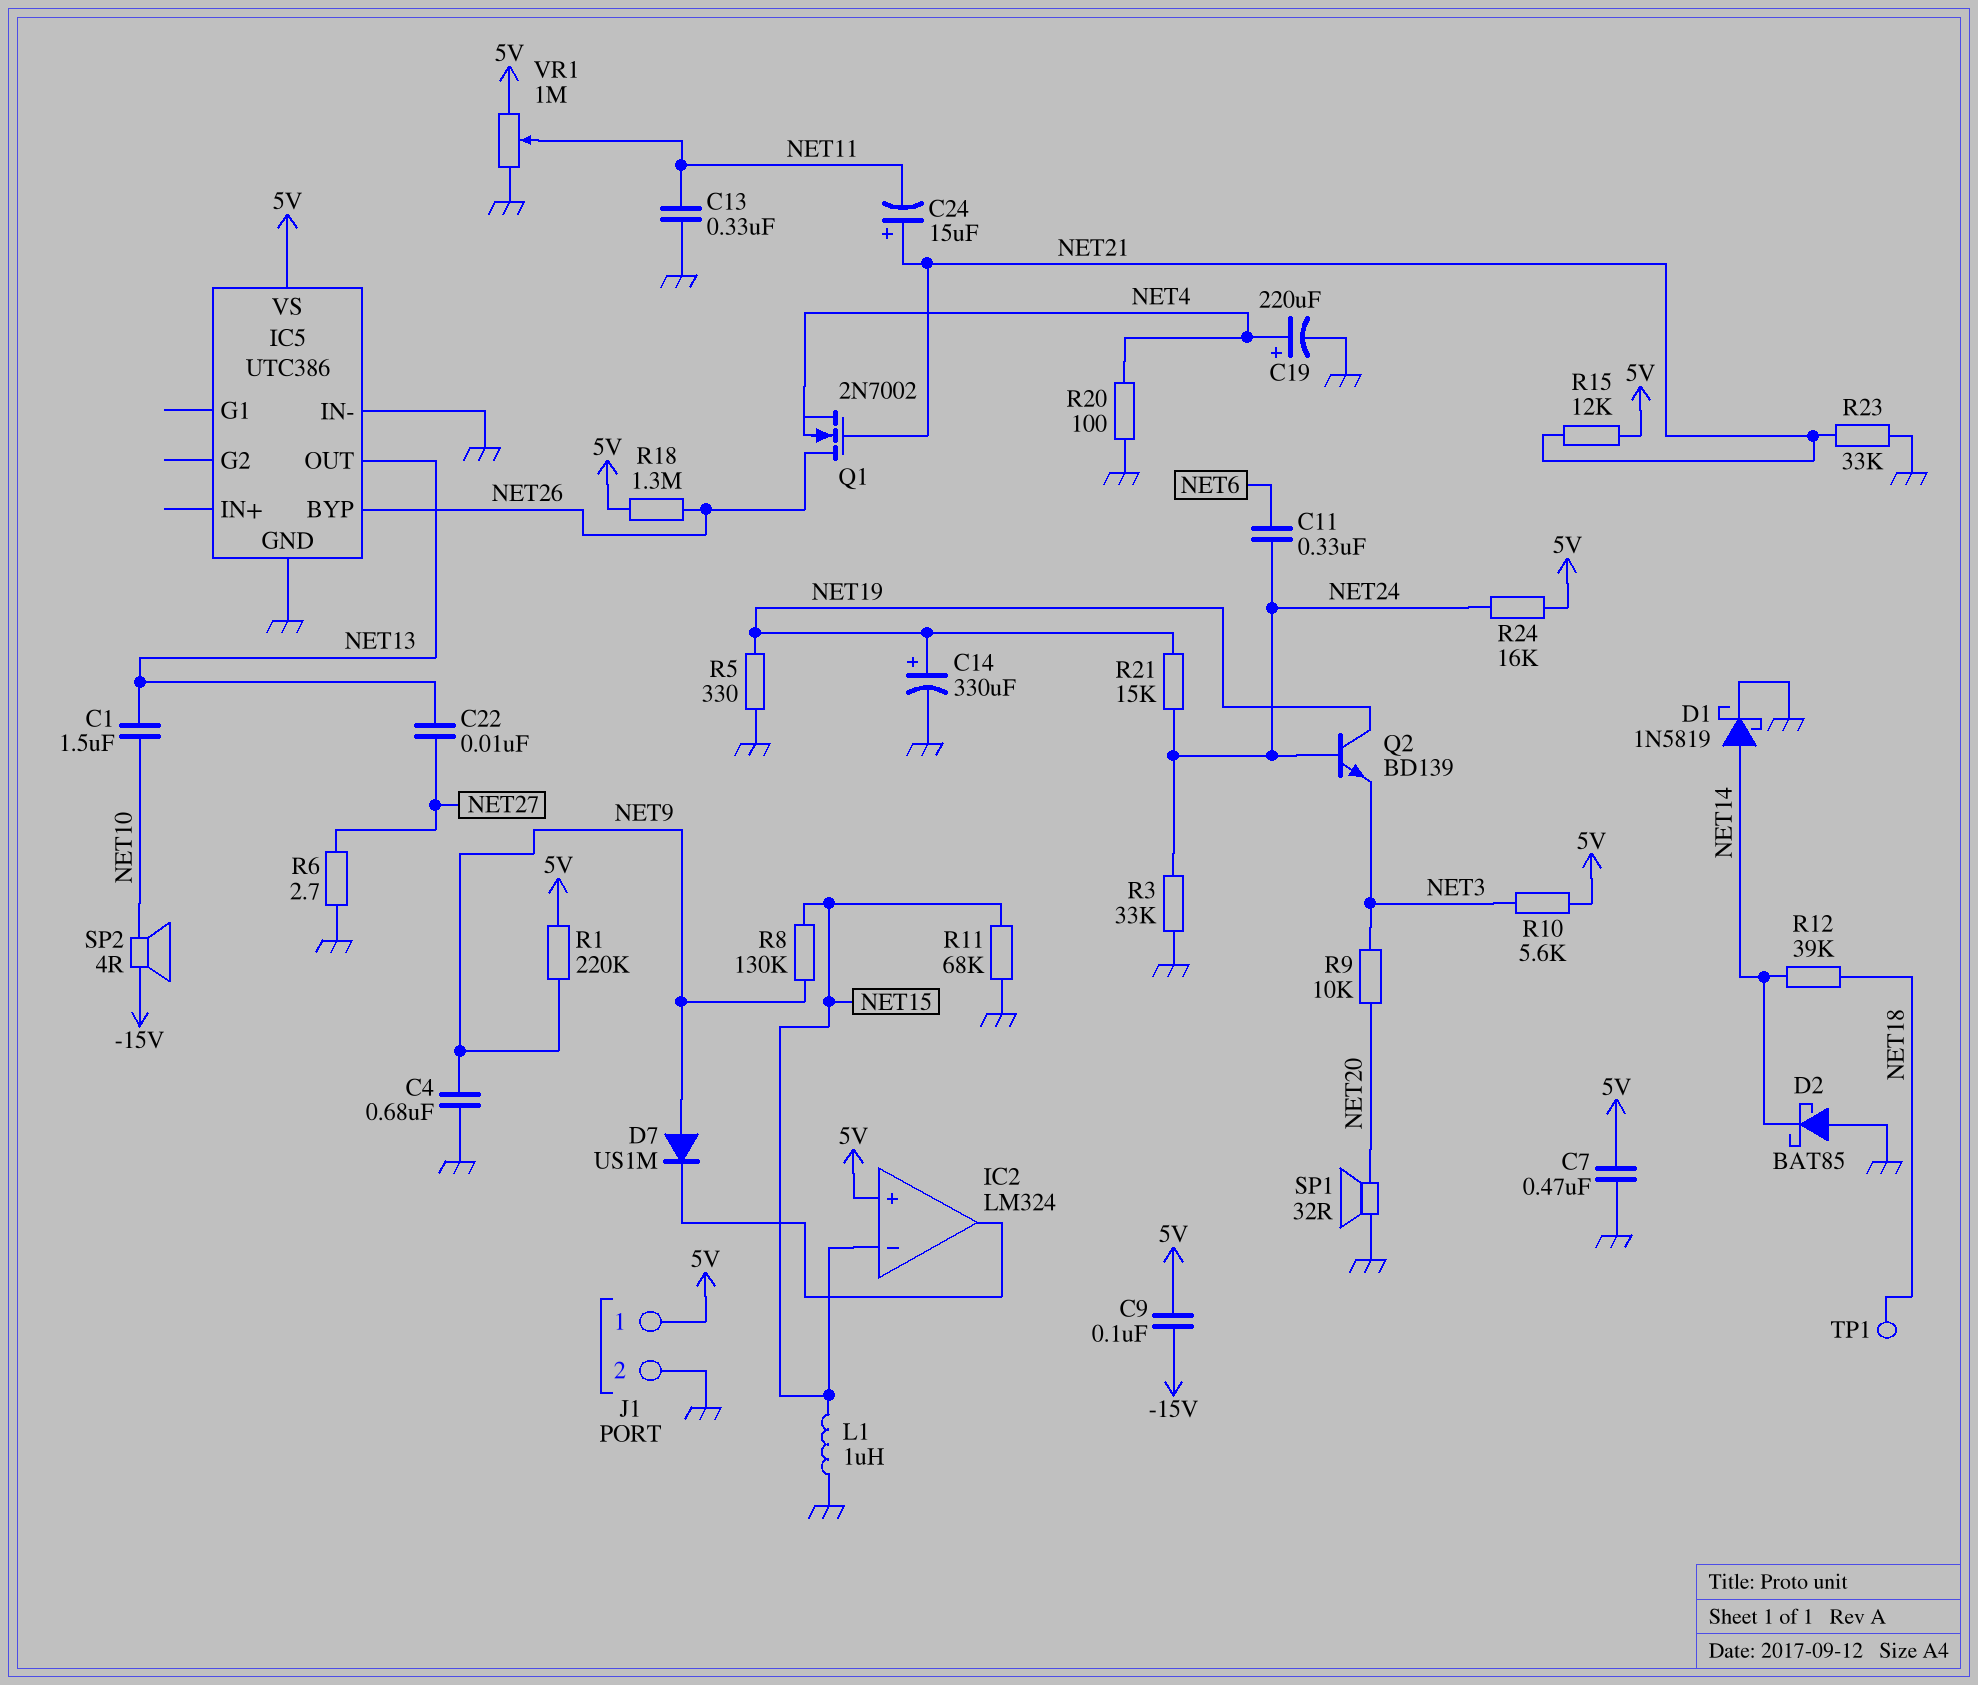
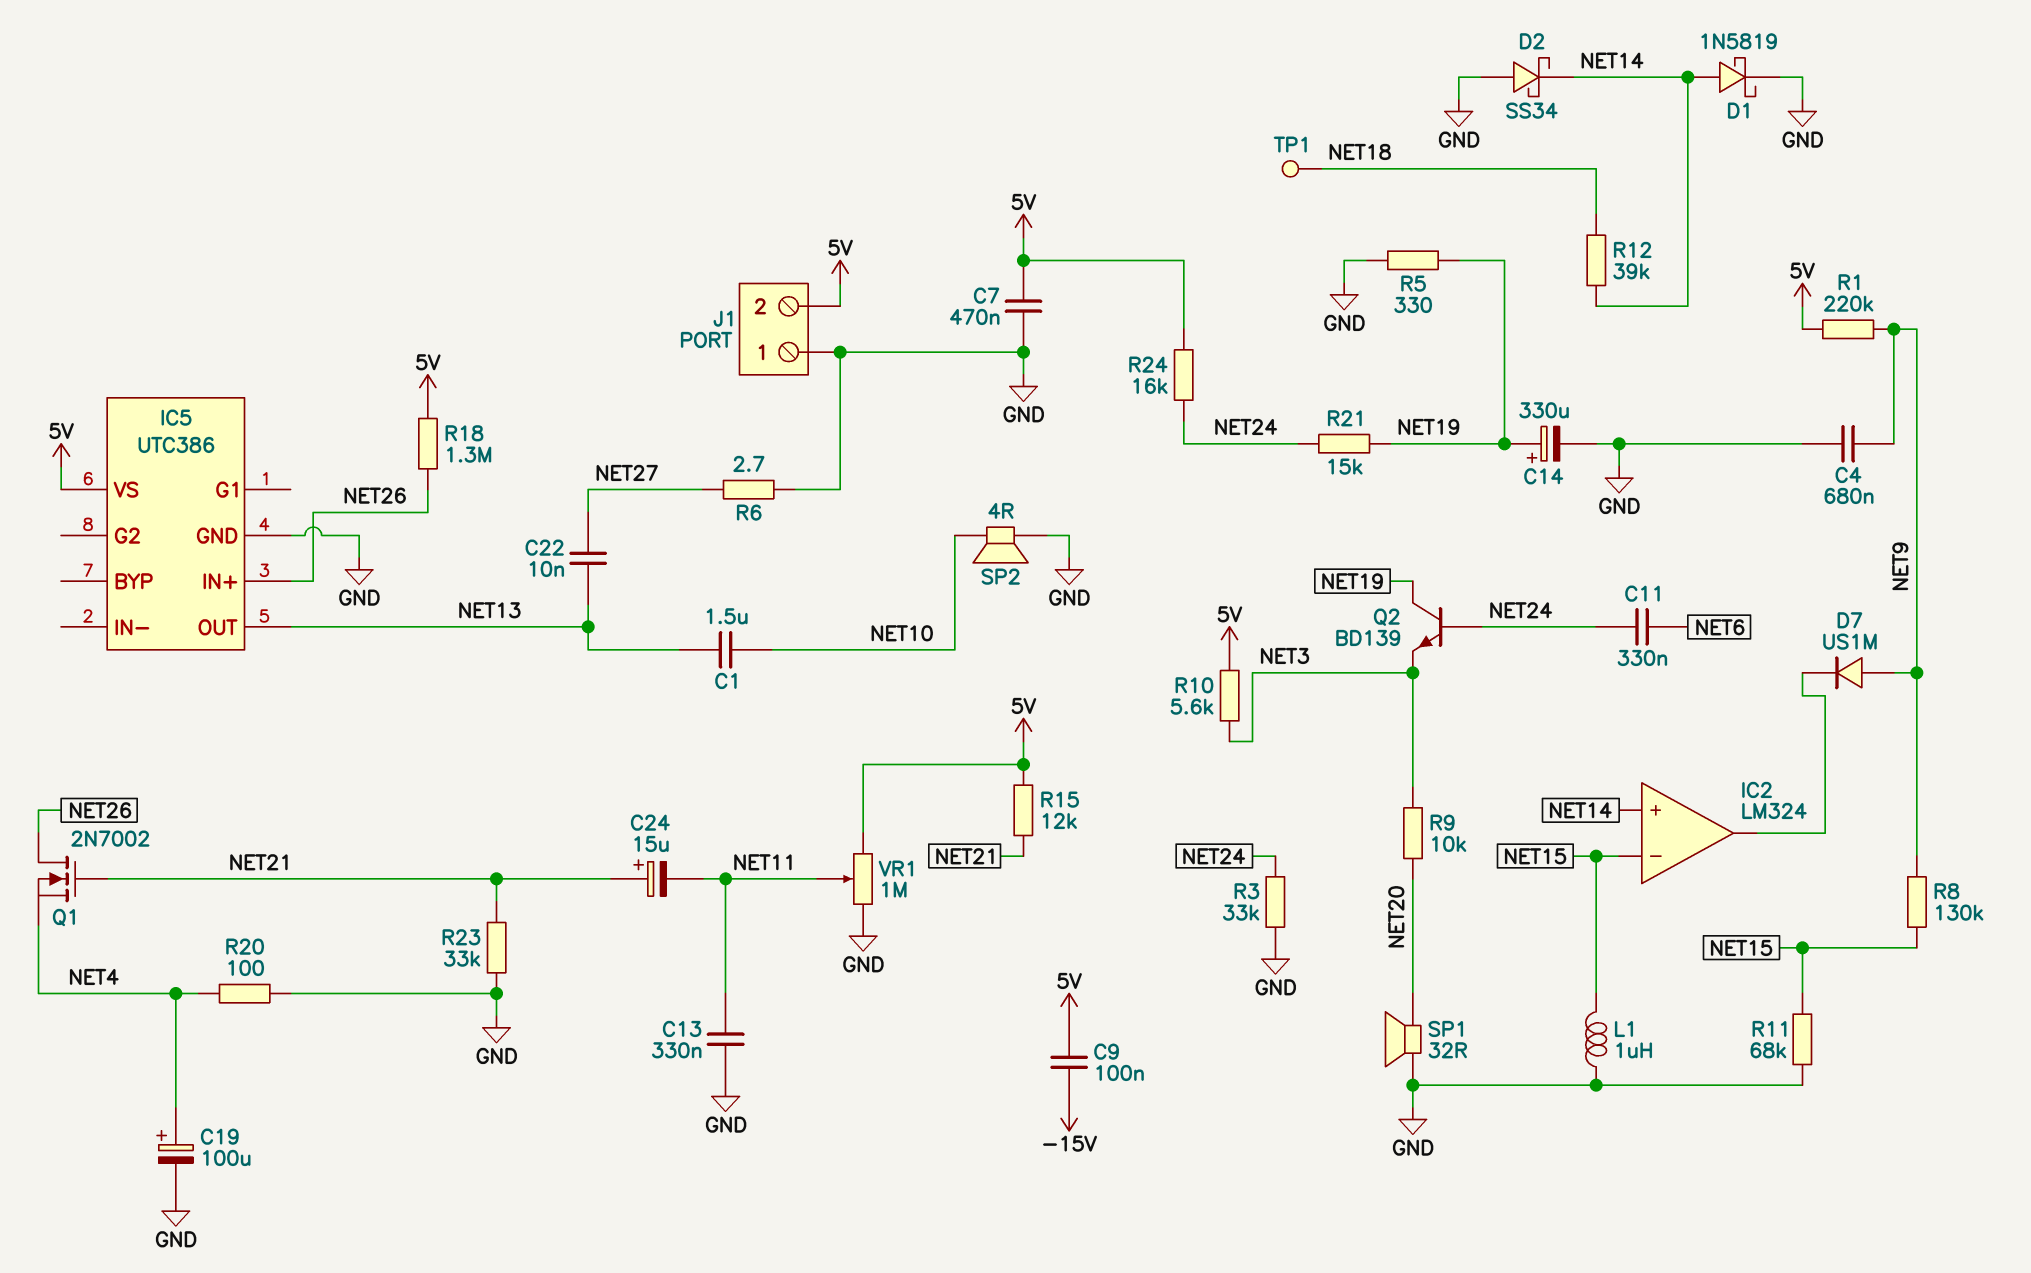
C19: 220uF (plus NET4, minus GND) -> 100uF (plus NET4, minus GND)
D2: schottky BAT85 (A GND, K NET14) -> schottky SS34 (A GND, K NET14)
IC2 pin in+: 5V -> NET14
IC5 pin BYP: NET26 -> none
IC5 pin IN+: none -> NET26
IC5 pin IN-: GND -> none
J1 pin 1: 5V -> GND
J1 pin 2: GND -> 5V
SP2: speaker 4R (-15V, NET10) -> speaker 4R (GND, NET10)

